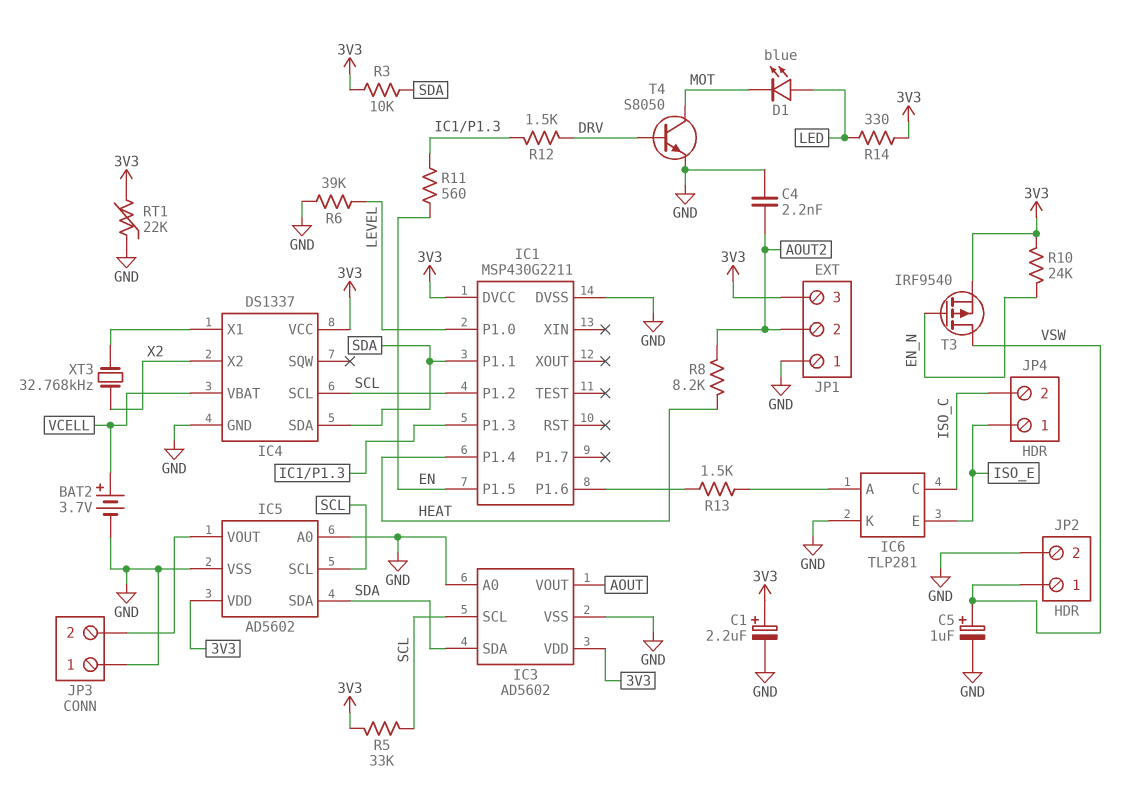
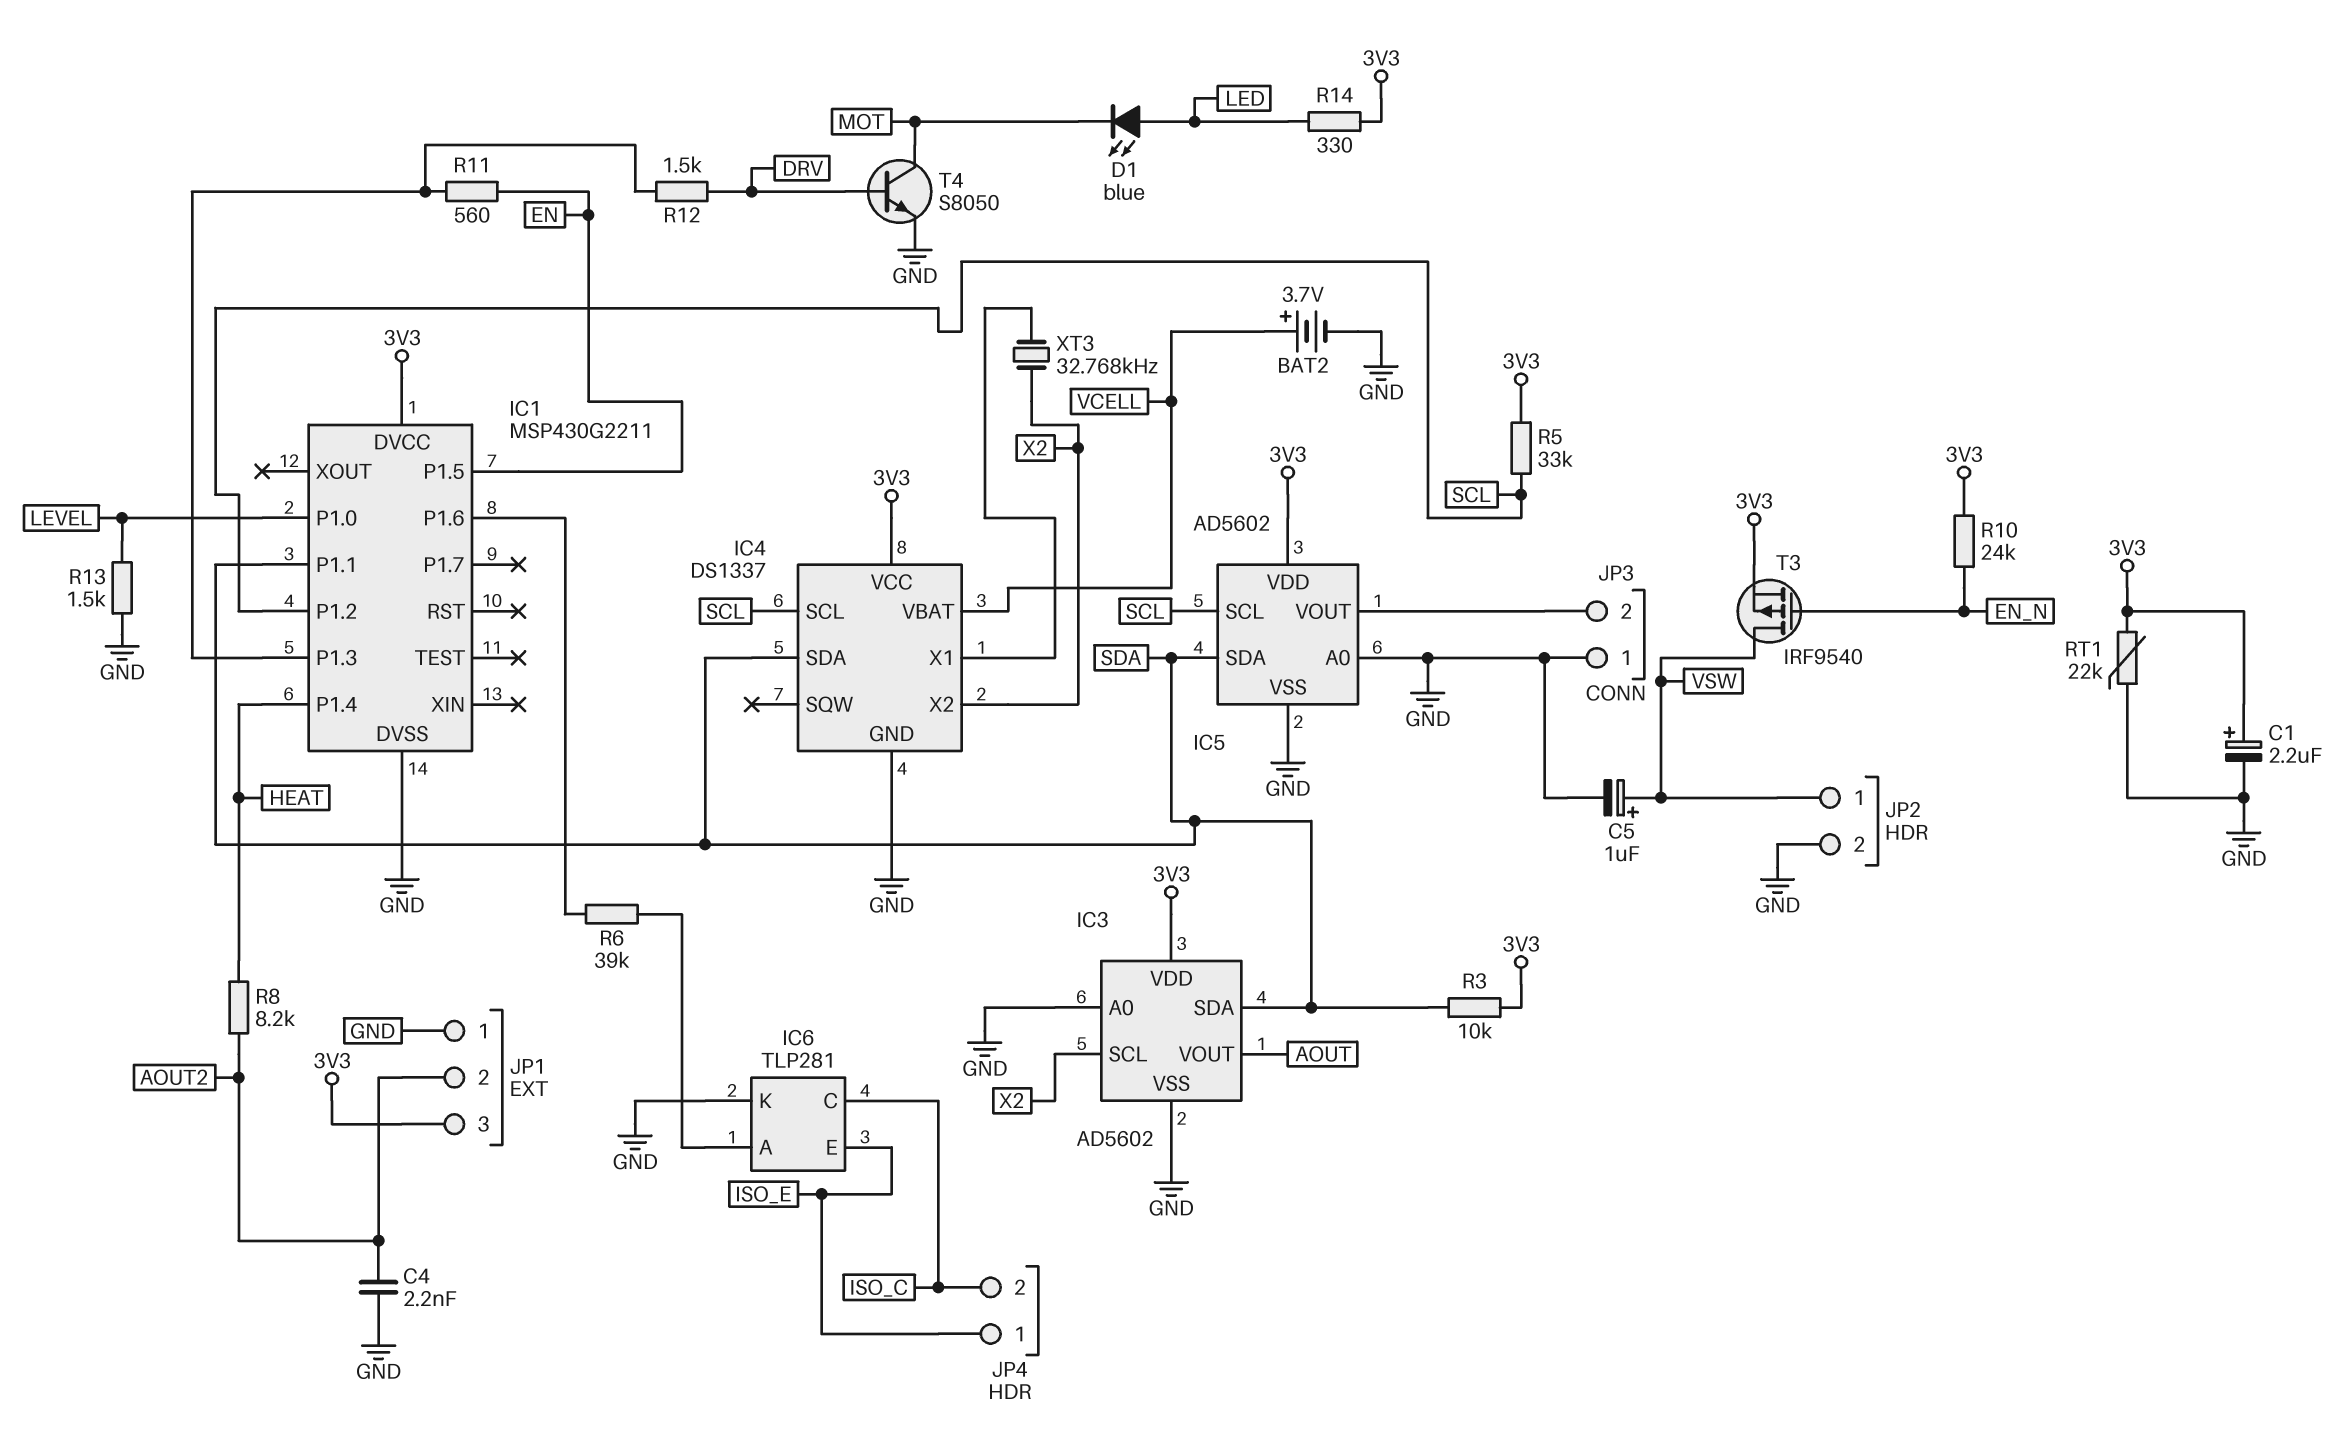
IC3 pin SCL: SCL -> X2
R6: 39k (GND, LEVEL) -> 39k (IC1/P1.6, IC6/A)
R13: 1.5k (IC1/P1.6, IC6/A) -> 1.5k (GND, LEVEL)

